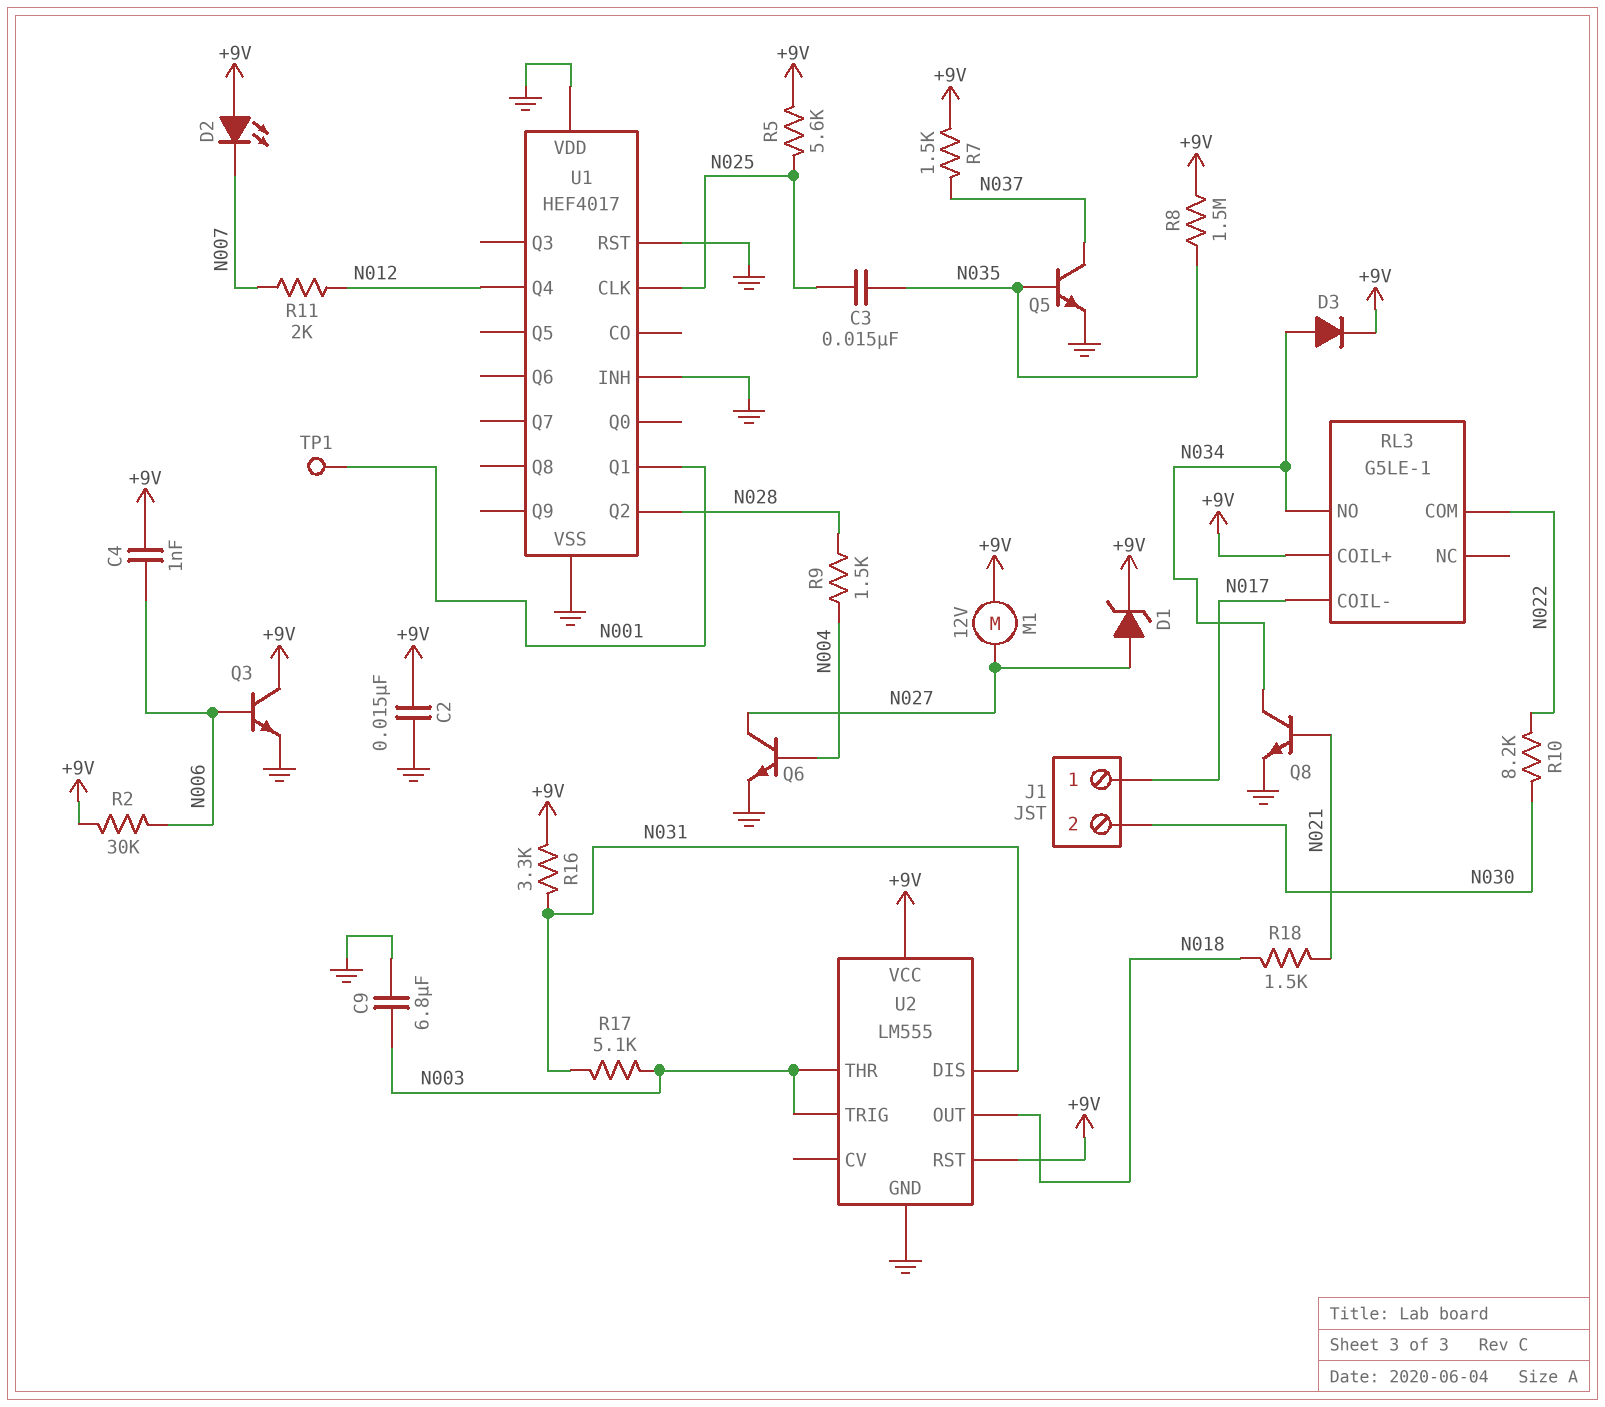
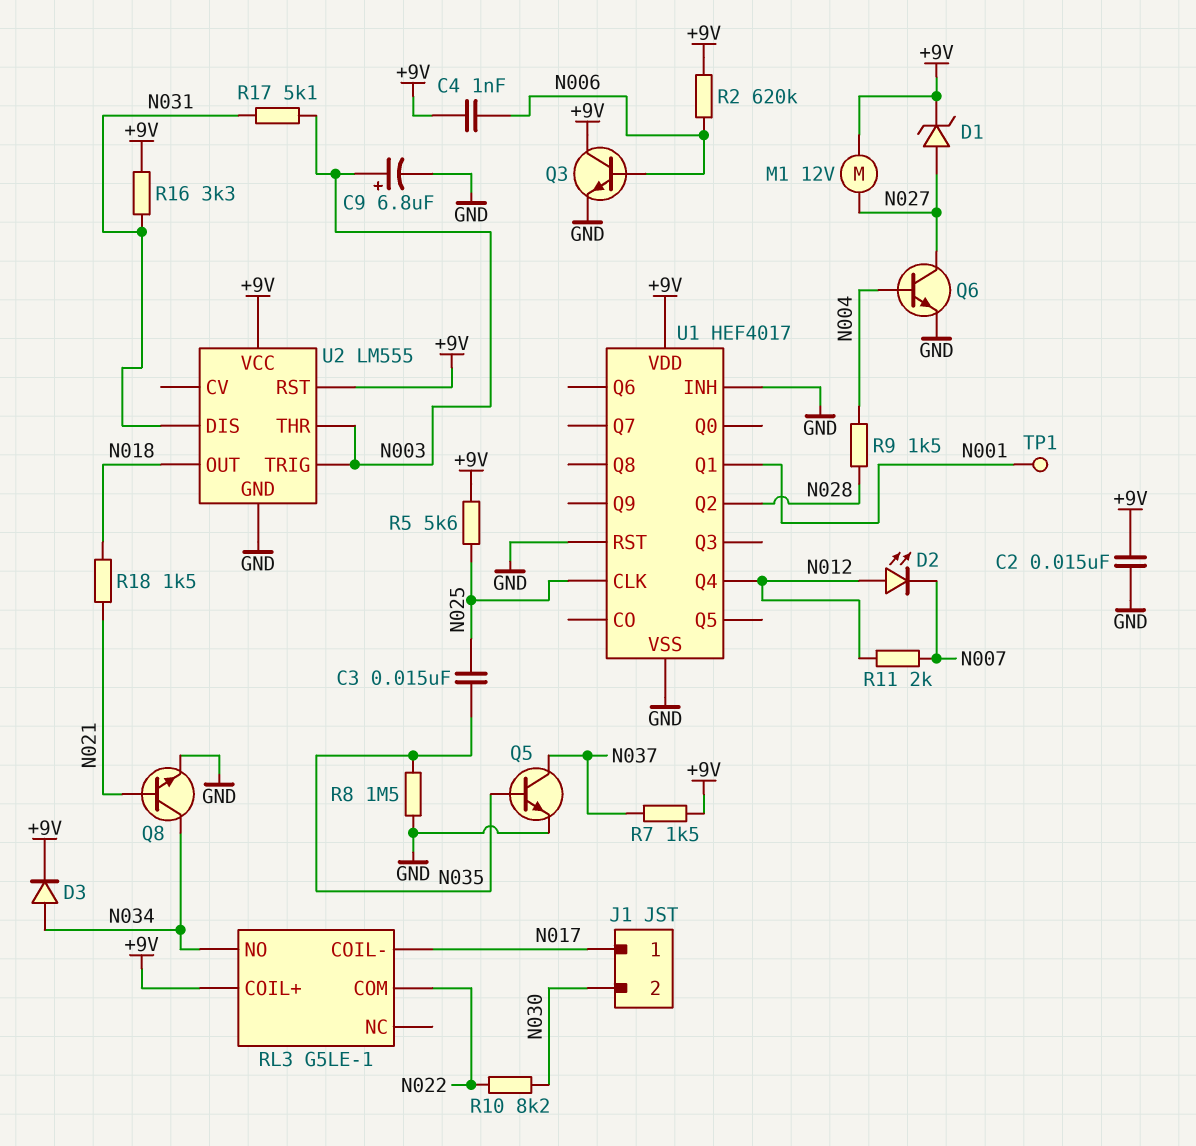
C9: 6.8uF (GND, N003) -> 6.8uF (plus N003, minus GND)
D2: LED (A +9V, K N007) -> LED (A N012, K N007)
R2: 30k (+9V, N006) -> 620k (+9V, N006)
R8: 1.5M (+9V, N035) -> 1.5M (GND, N035)
U1 pin VDD: GND -> +9V

